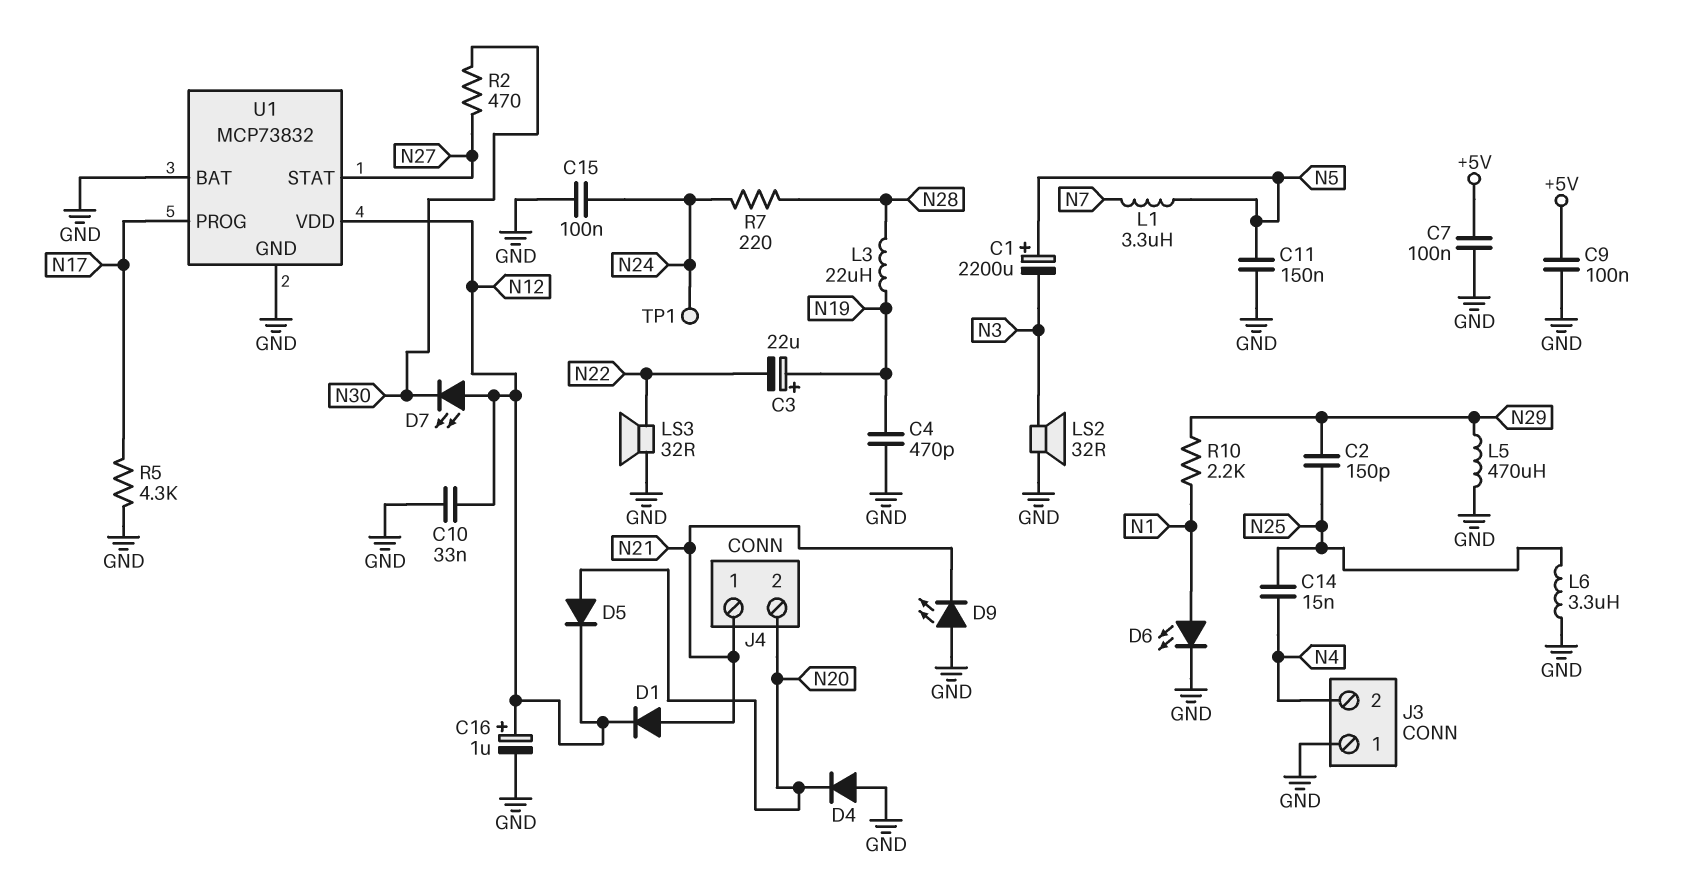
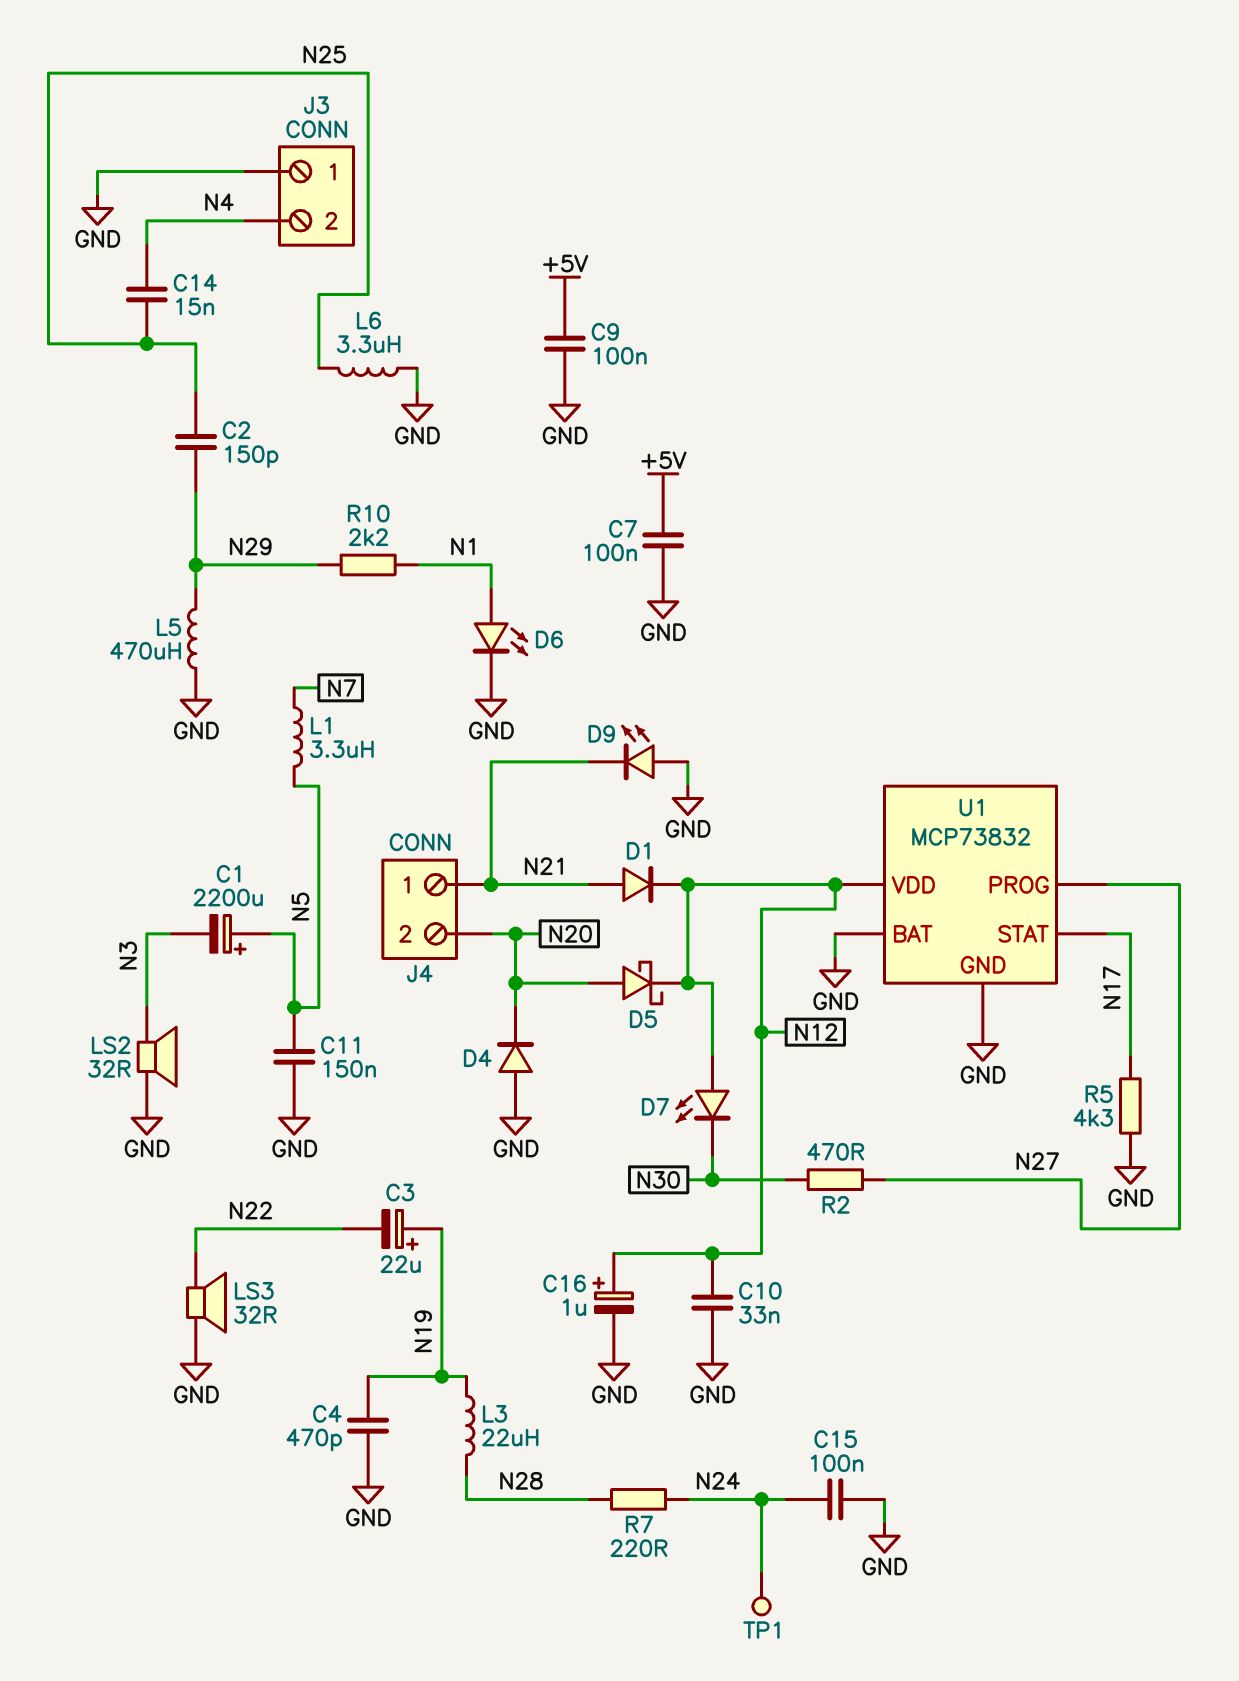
D5: diode (A N20, K N12) -> schottky (A N20, K N12)
U1 pin PROG: N17 -> N27
U1 pin STAT: N27 -> N17

